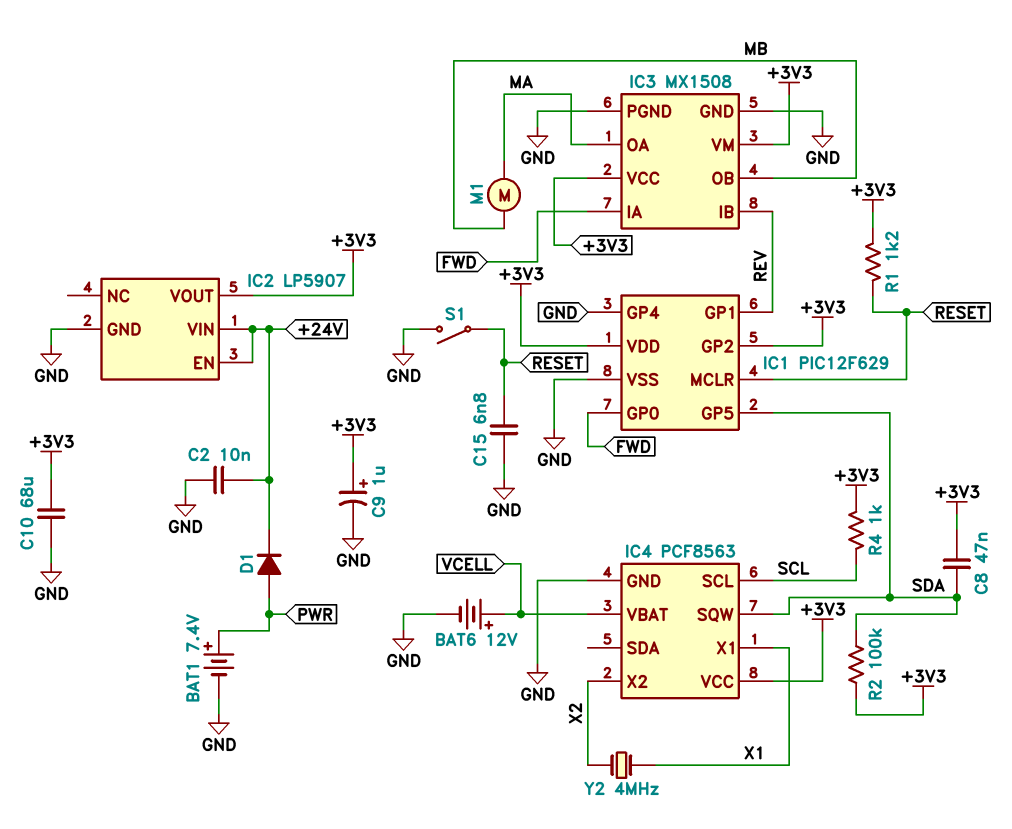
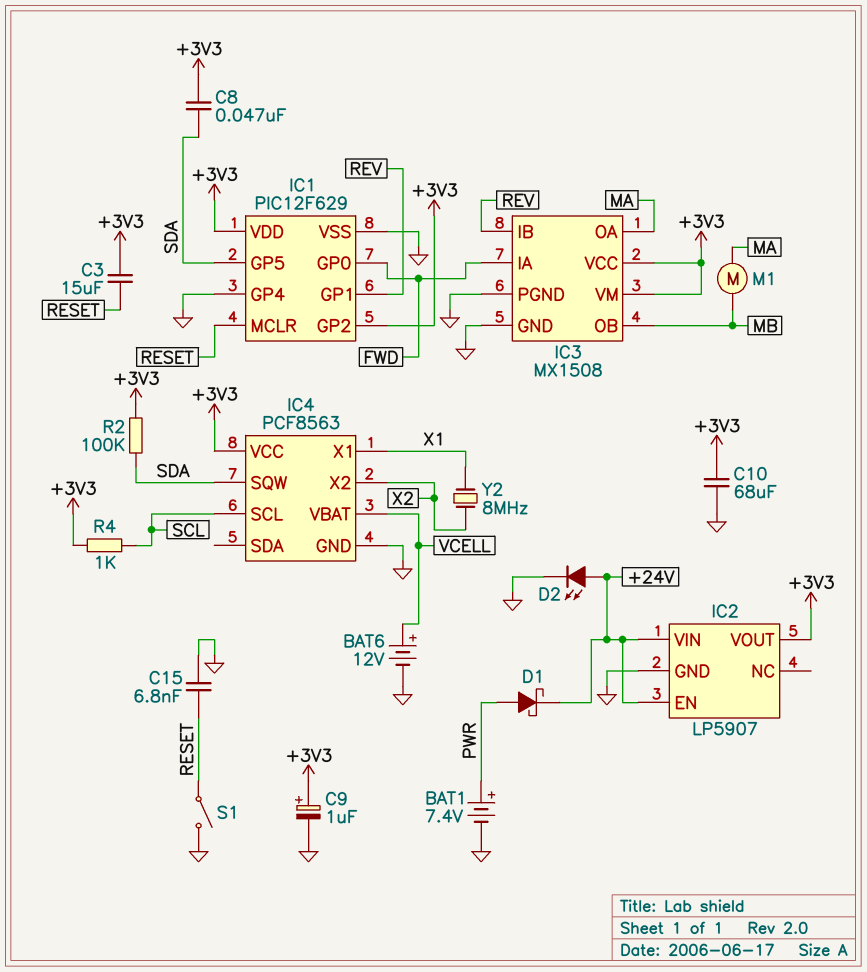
C2: 10nF (+24V, GND) -> none
C3: none -> 15uF (+3V3, RESET)
D1: diode (A PWR, K +24V) -> schottky (A PWR, K +24V)
D2: none -> LED (A +24V, K GND)
R1: 1.2k (+3V3, RESET) -> none
Y2: 4MHz (X1, X2) -> 8MHz (X1, X2)

